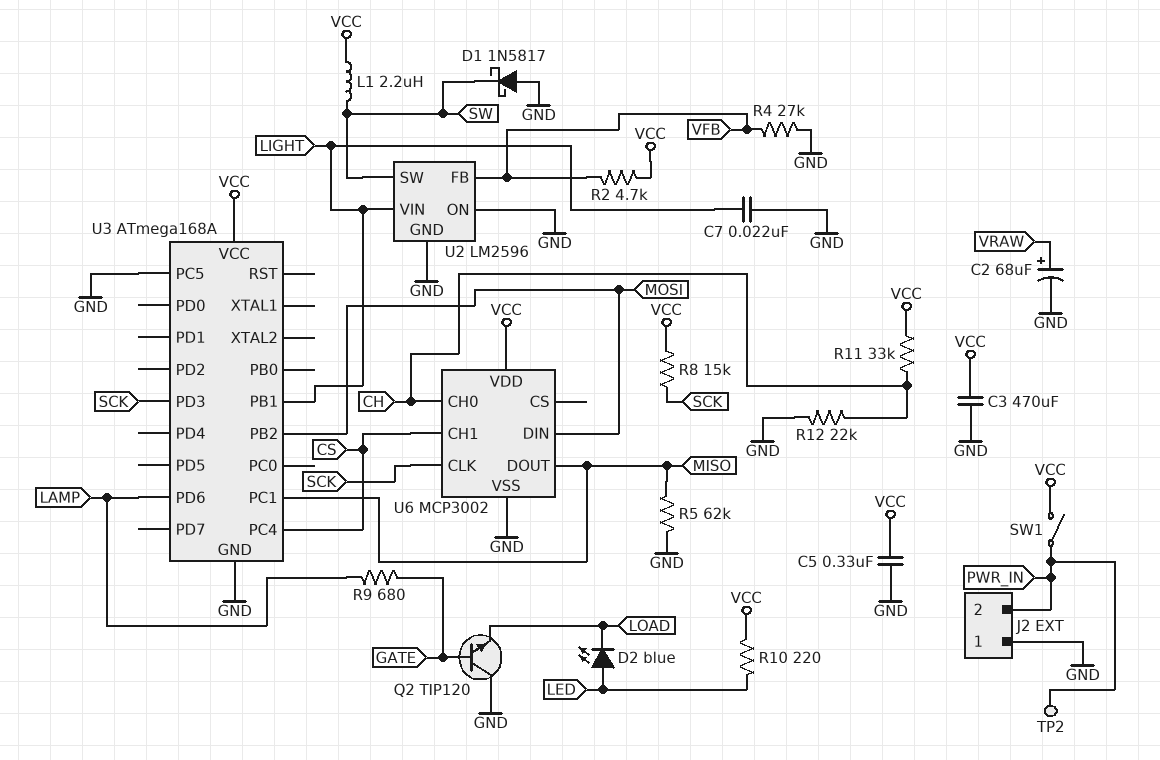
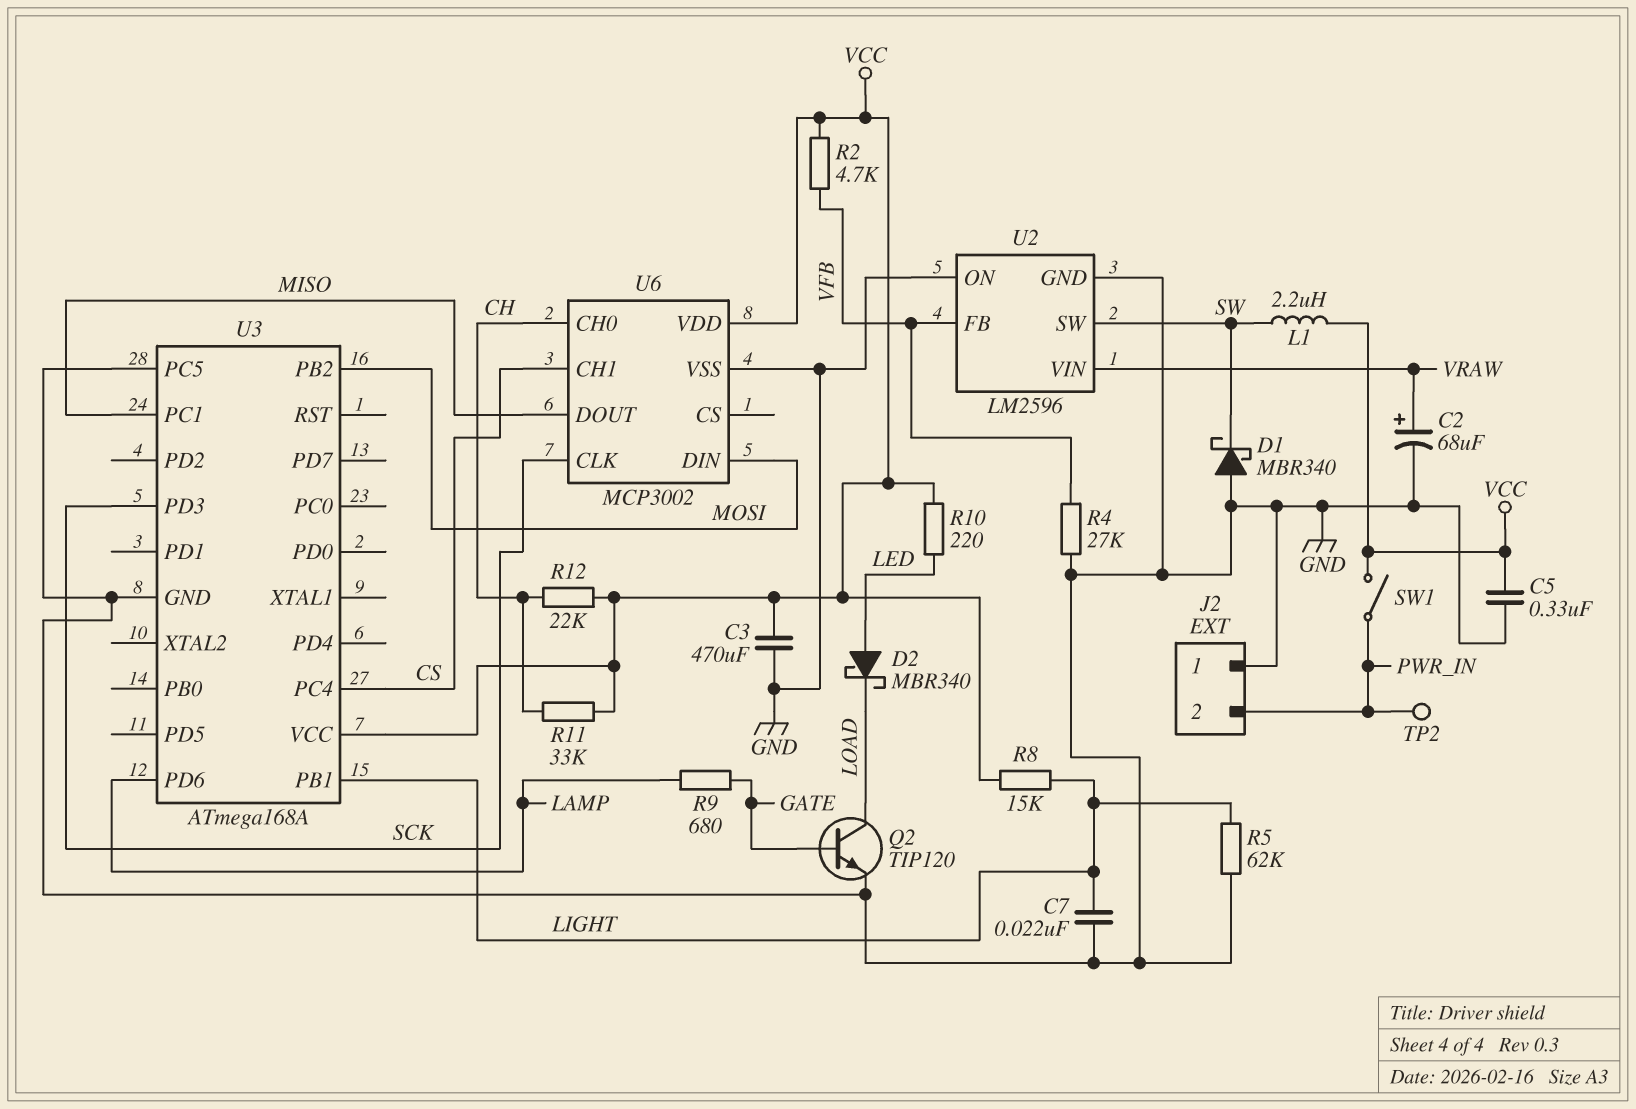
D1: schottky 1N5817 (A GND, K SW) -> schottky MBR340 (A GND, K SW)
D2: LED blue (A LED, K LOAD) -> schottky MBR340 (A LED, K LOAD)
Q2: NPN TIP120 (B GATE, C GND, E LOAD) -> NPN TIP120 (B GATE, C LOAD, E GND)
R5: 62k (GND, MISO) -> 62k (GND, LIGHT)
R8: 15k (SCK, VCC) -> 15k (LIGHT, VCC)
R12: 22k (CH, GND) -> 22k (CH, VCC)
U2 pin VIN: LIGHT -> VRAW

